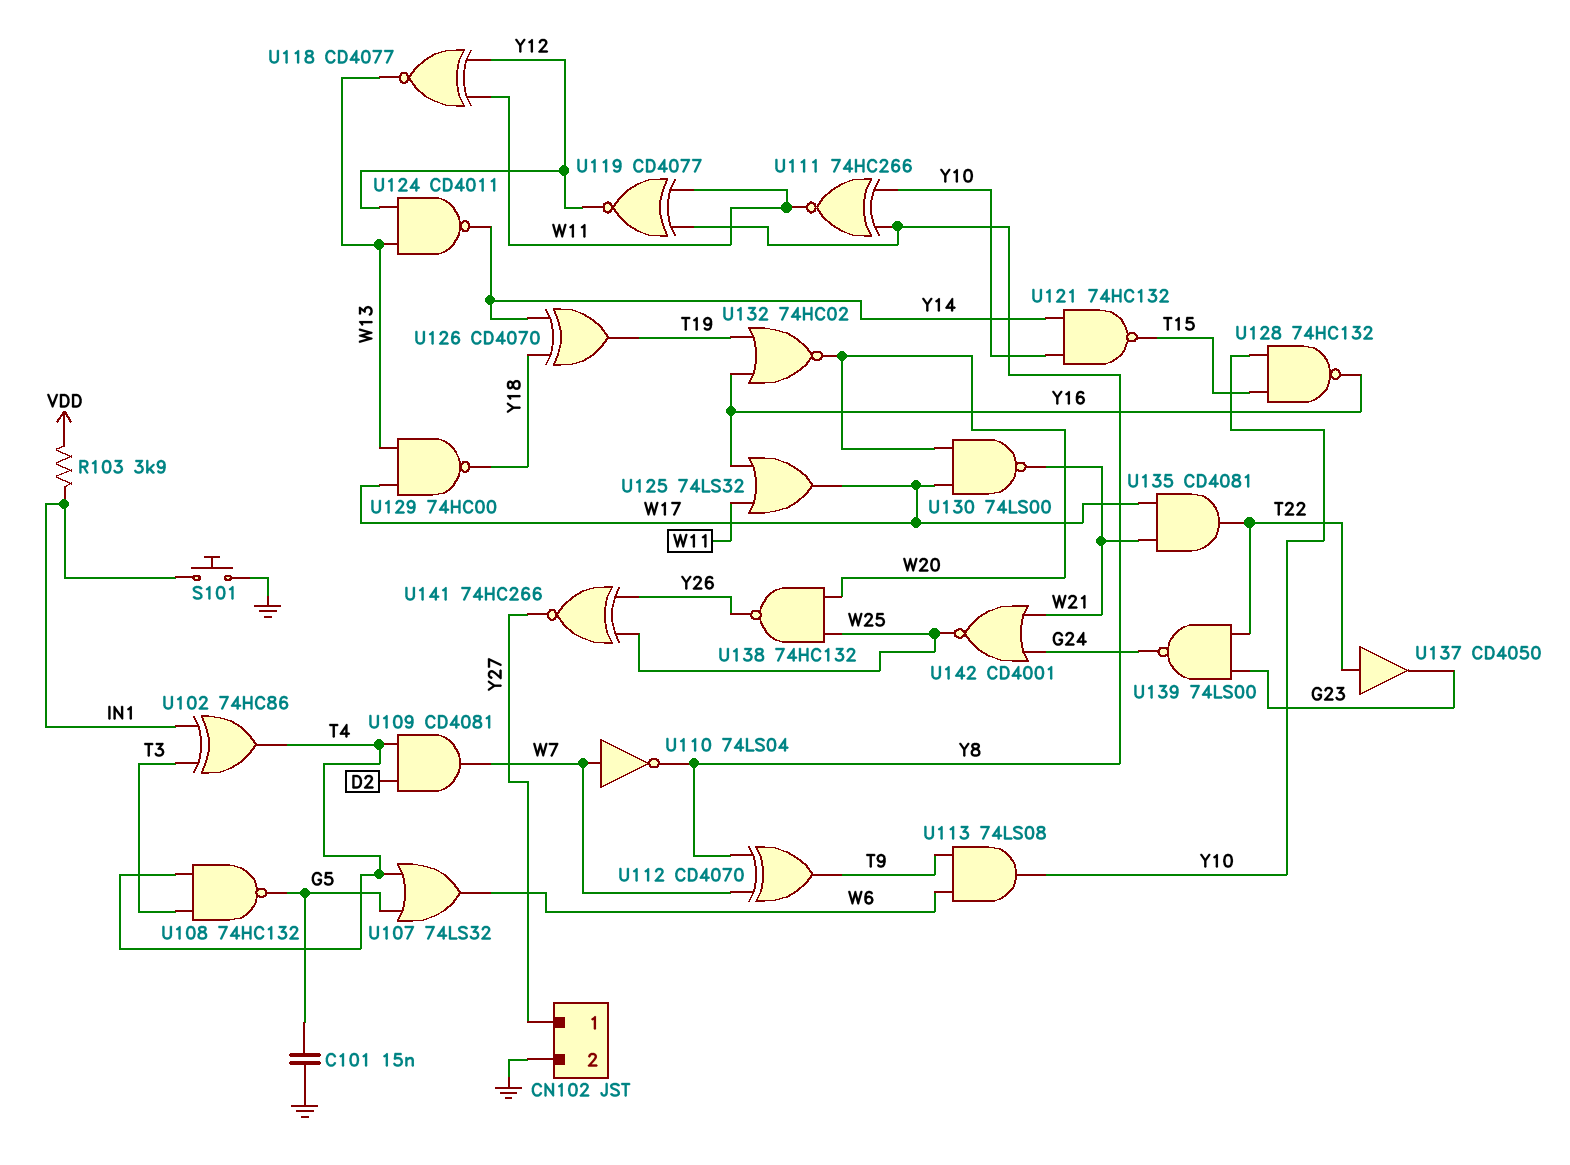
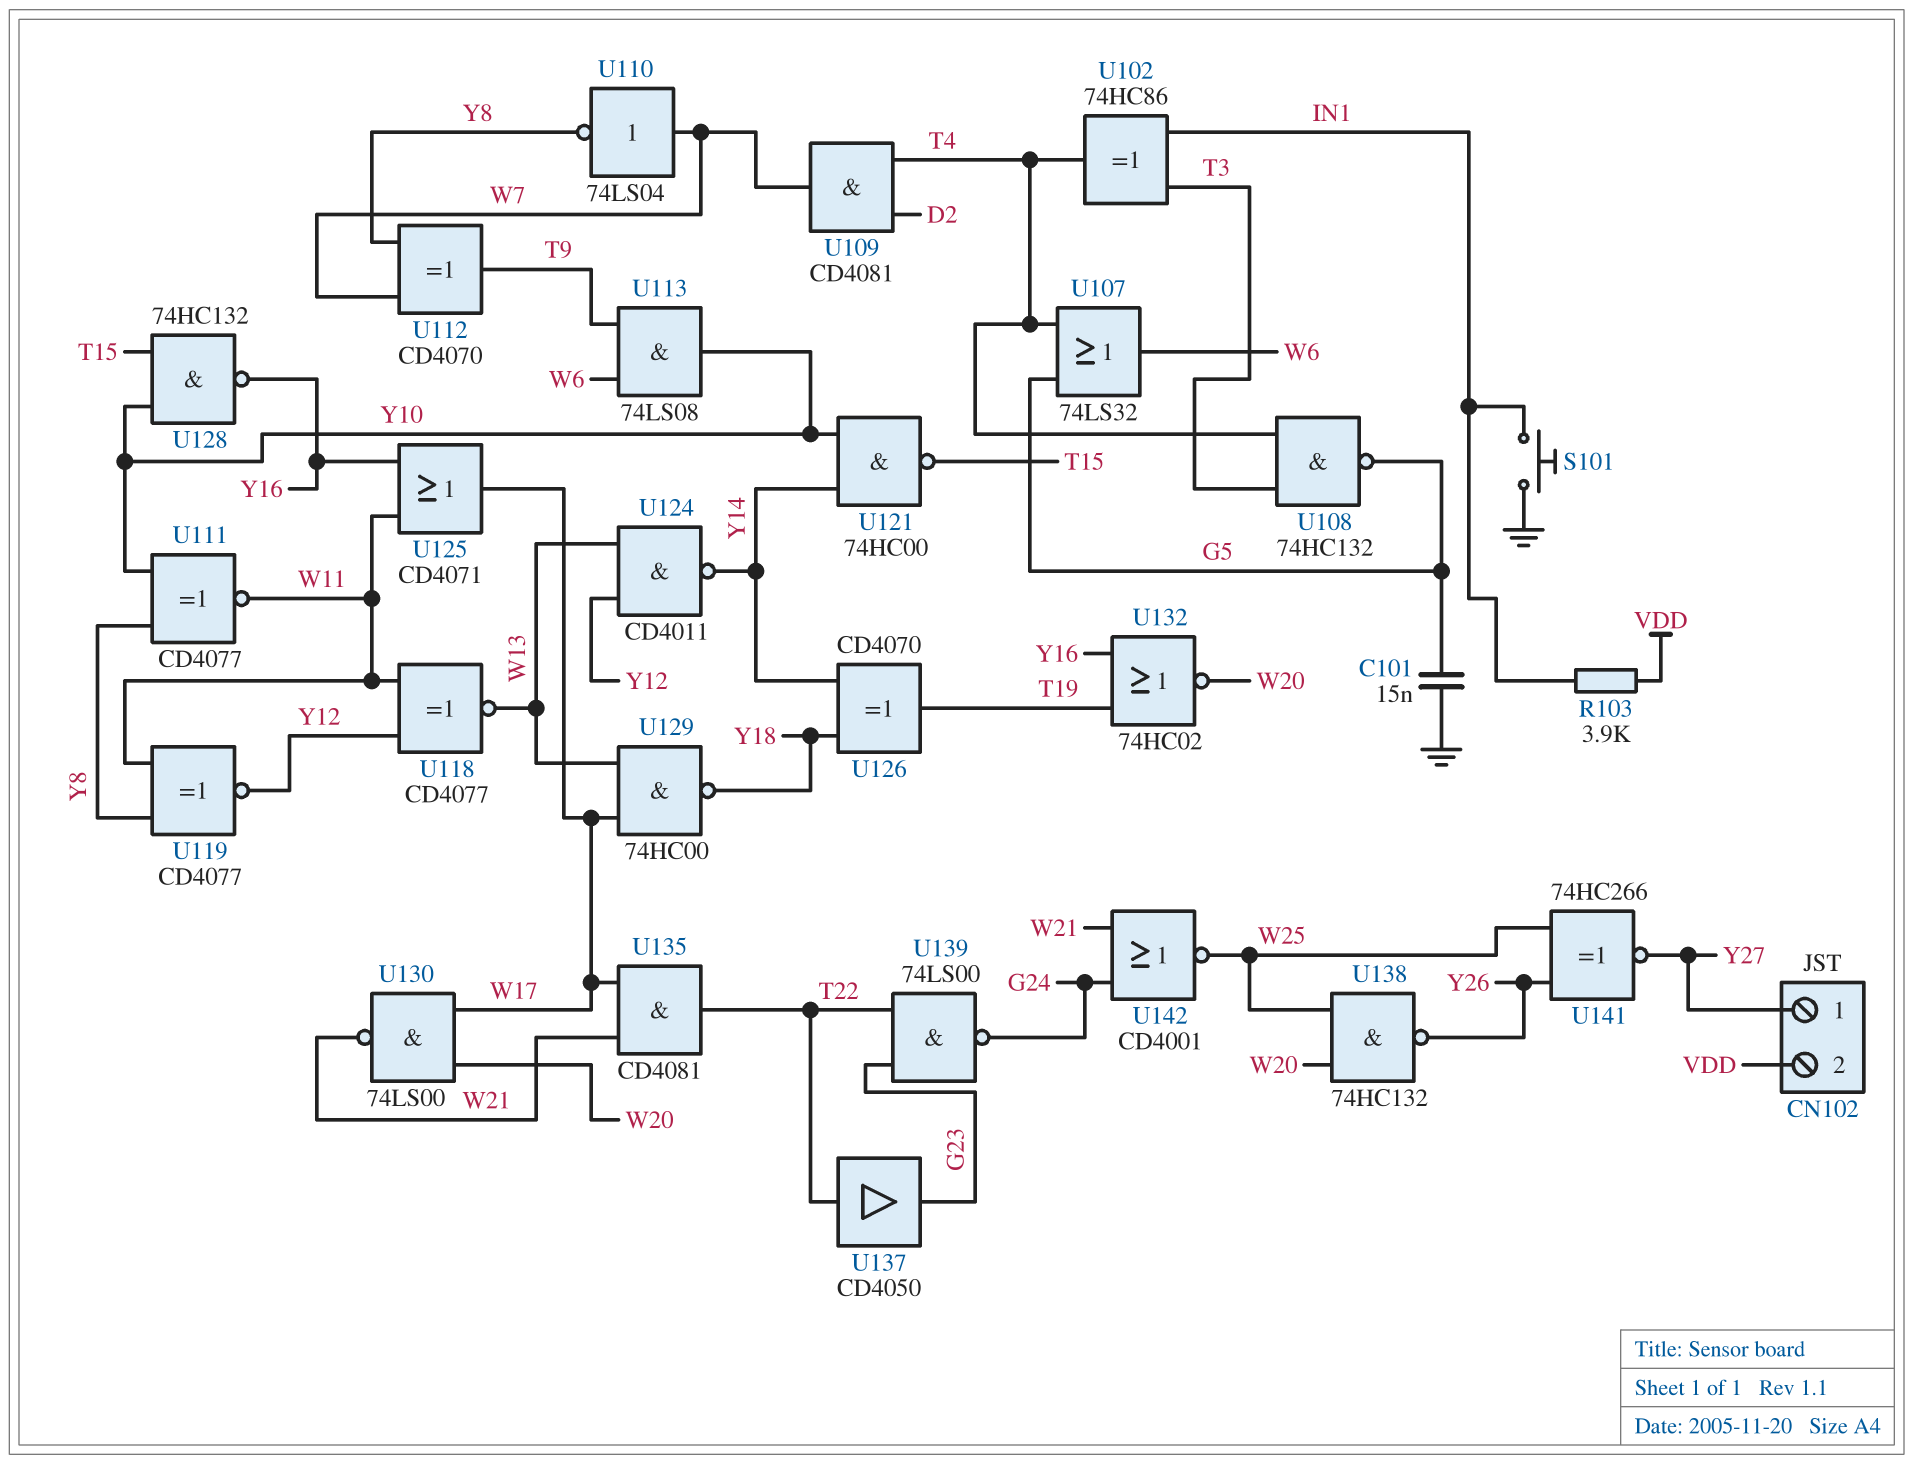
CN102 pin 2: GND -> VDD
U111: XNOR 74HC266 (in Y8, in Y10, out W11) -> XNOR CD4077 (in Y8, in Y10, out W11)
U121: NAND 74HC132 (in Y10, in Y14, out T15) -> NAND 74HC00 (in Y10, in Y14, out T15)
U125: OR 74LS32 (in W11, in Y16, out W17) -> OR CD4071 (in W11, in Y16, out W17)

